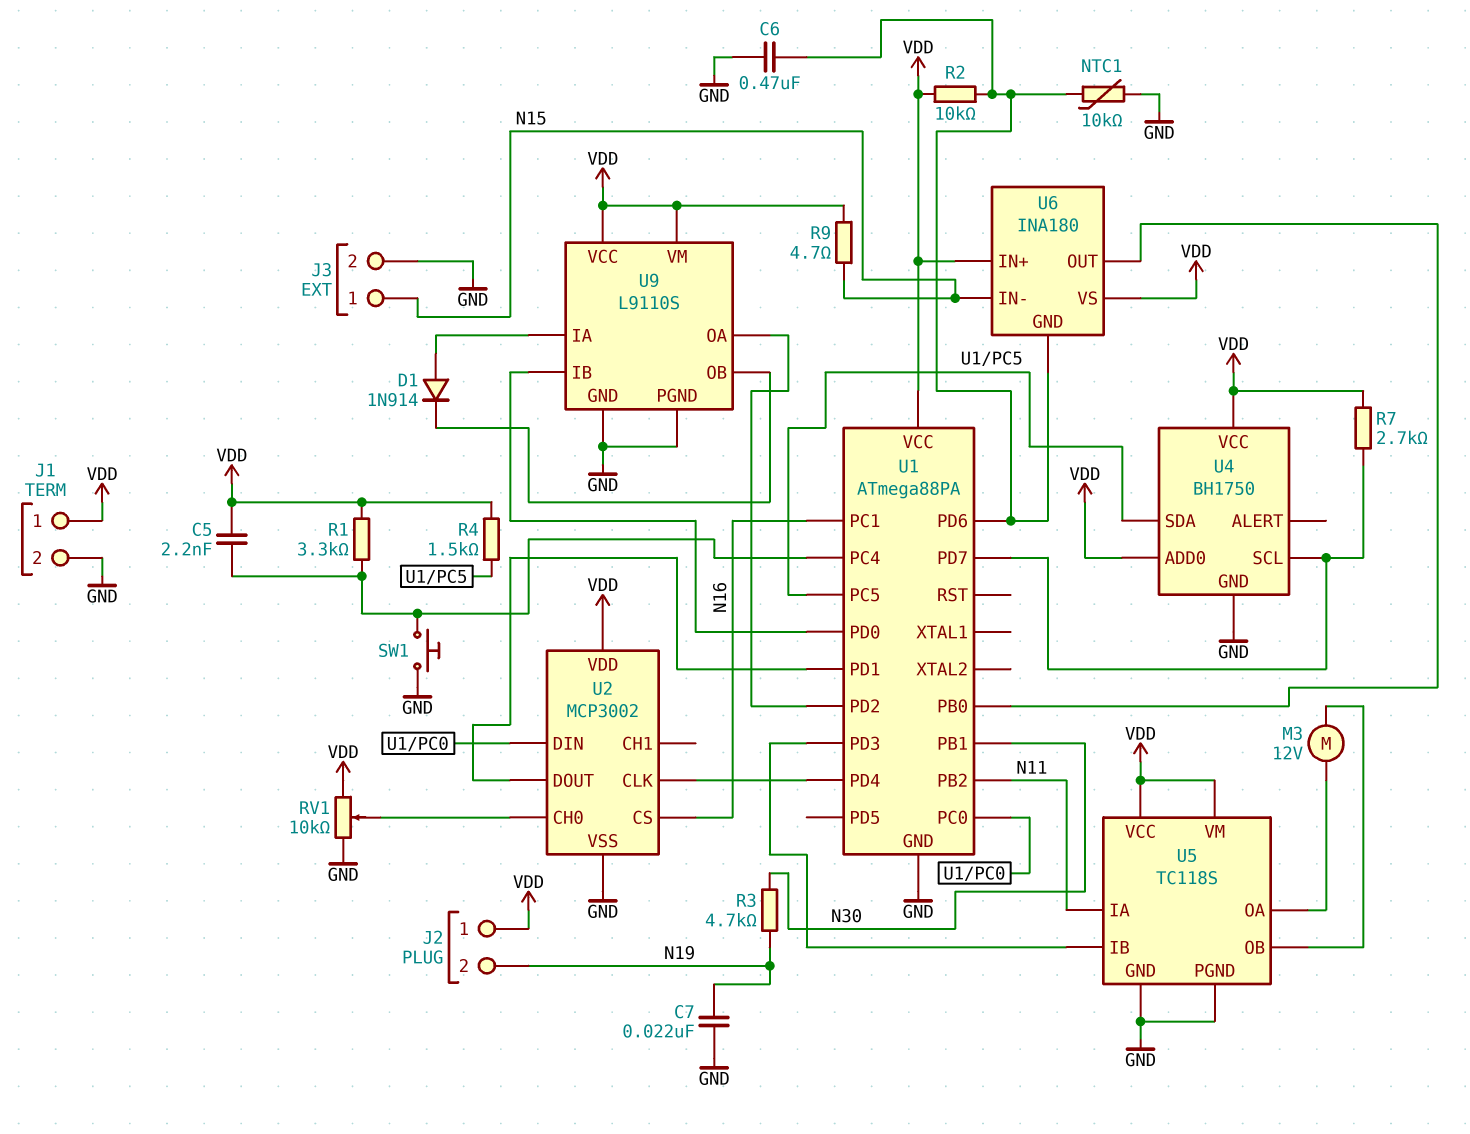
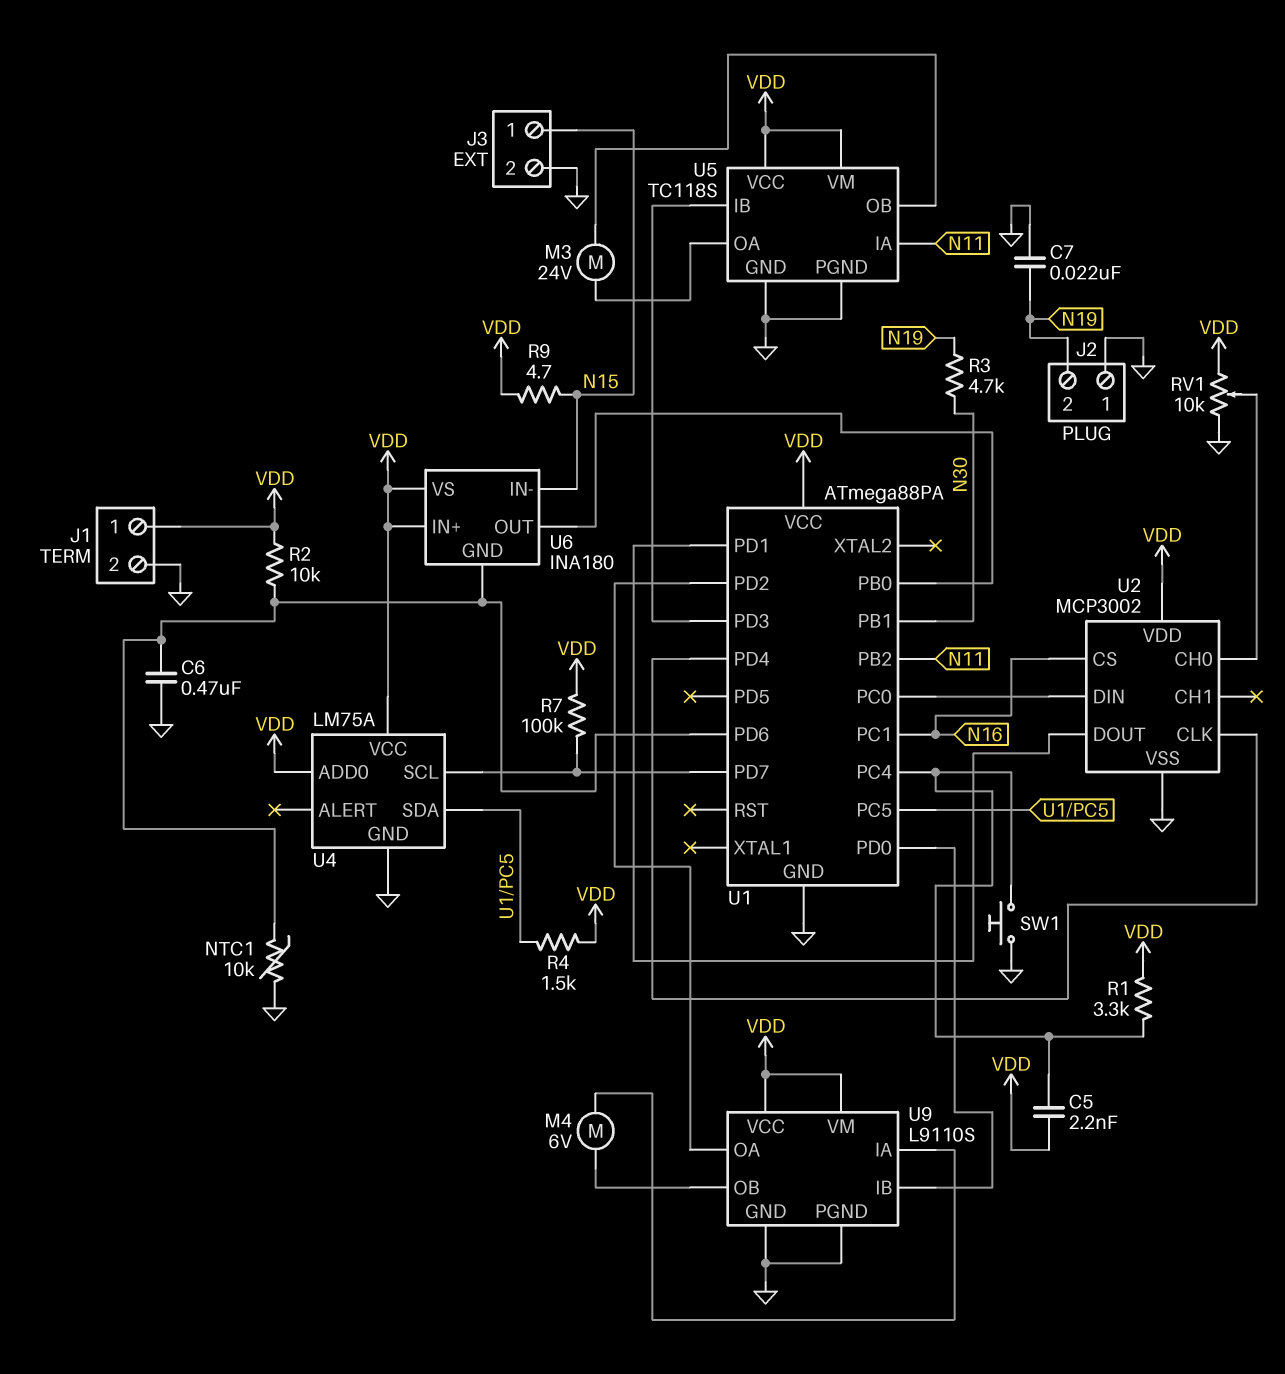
D1: diode 1N914 (A U9/IA, K U9/OB) -> none
J2 pin 1: VDD -> GND
M3: motor 12V (U5/OA, U5/OB) -> motor 24V (U5/OA, U5/OB)
M4: none -> motor 6V (U9/IA, U9/OB)
R7: 2.7k (U1/PD7, VDD) -> 100k (U1/PD7, VDD)
U4: BH1750 -> LM75A

